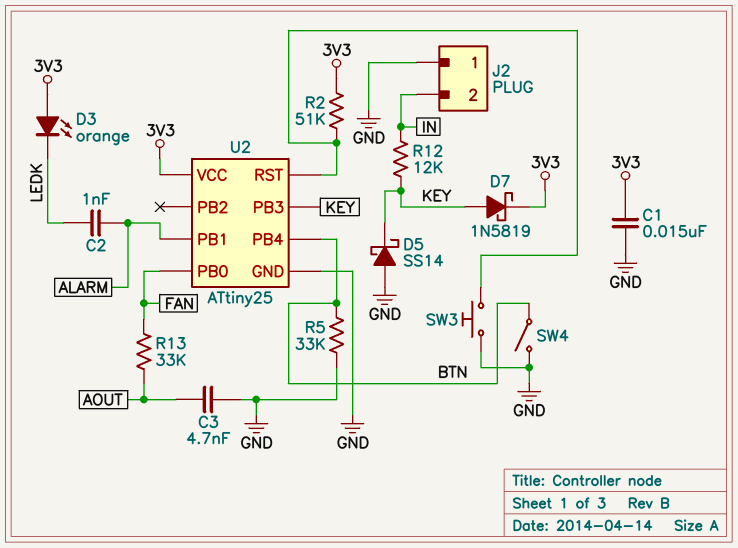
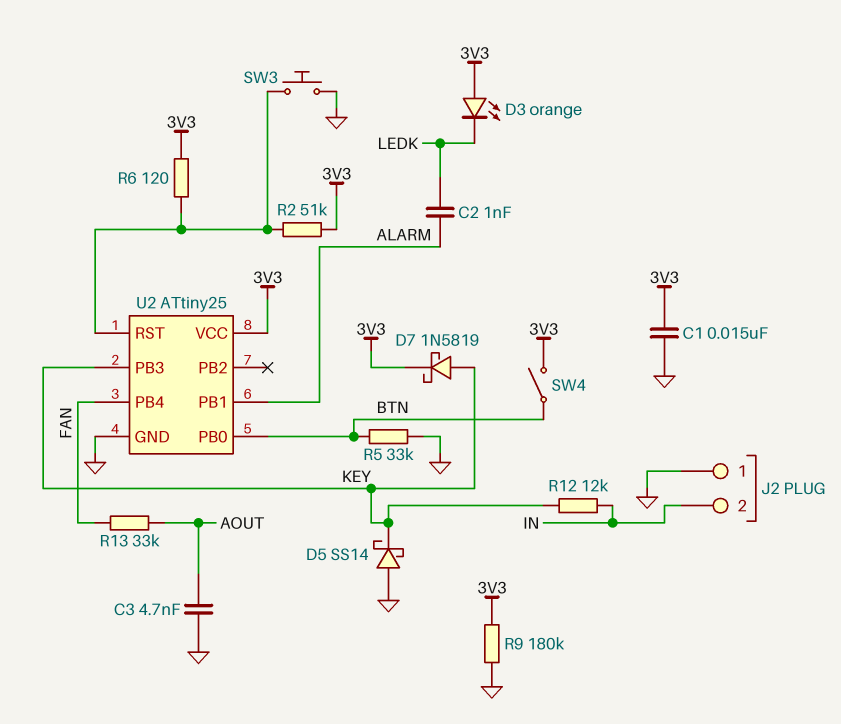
R6: none -> 120 (3V3, U2/RST)
R9: none -> 180k (3V3, GND)
SW4: switch (BTN, GND) -> switch (3V3, BTN)
U2 pin PB0: FAN -> BTN
U2 pin PB4: BTN -> FAN

